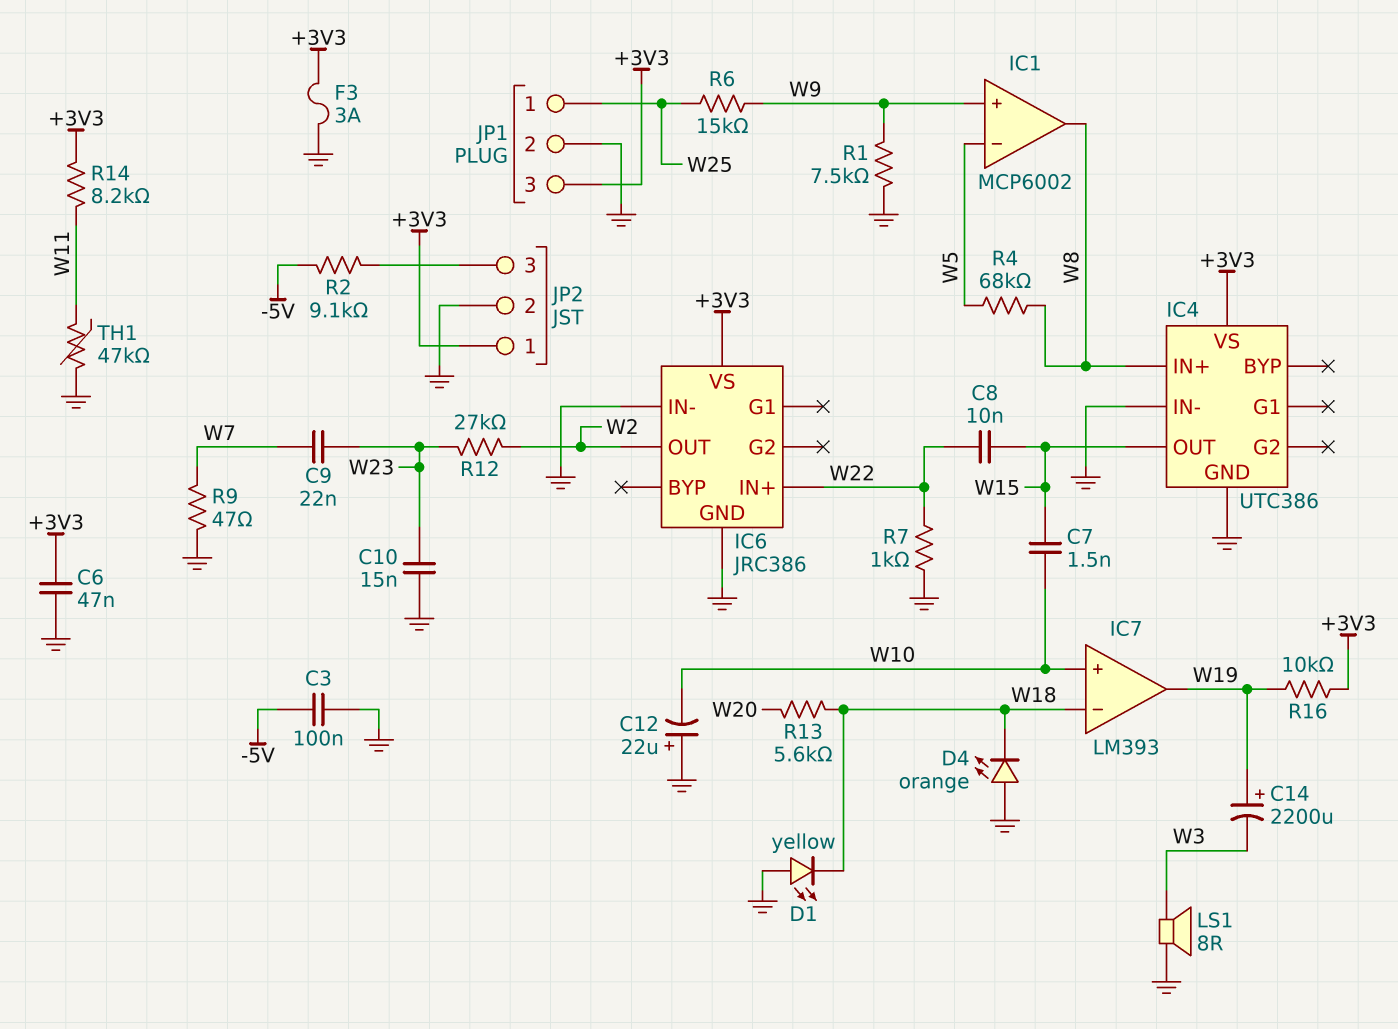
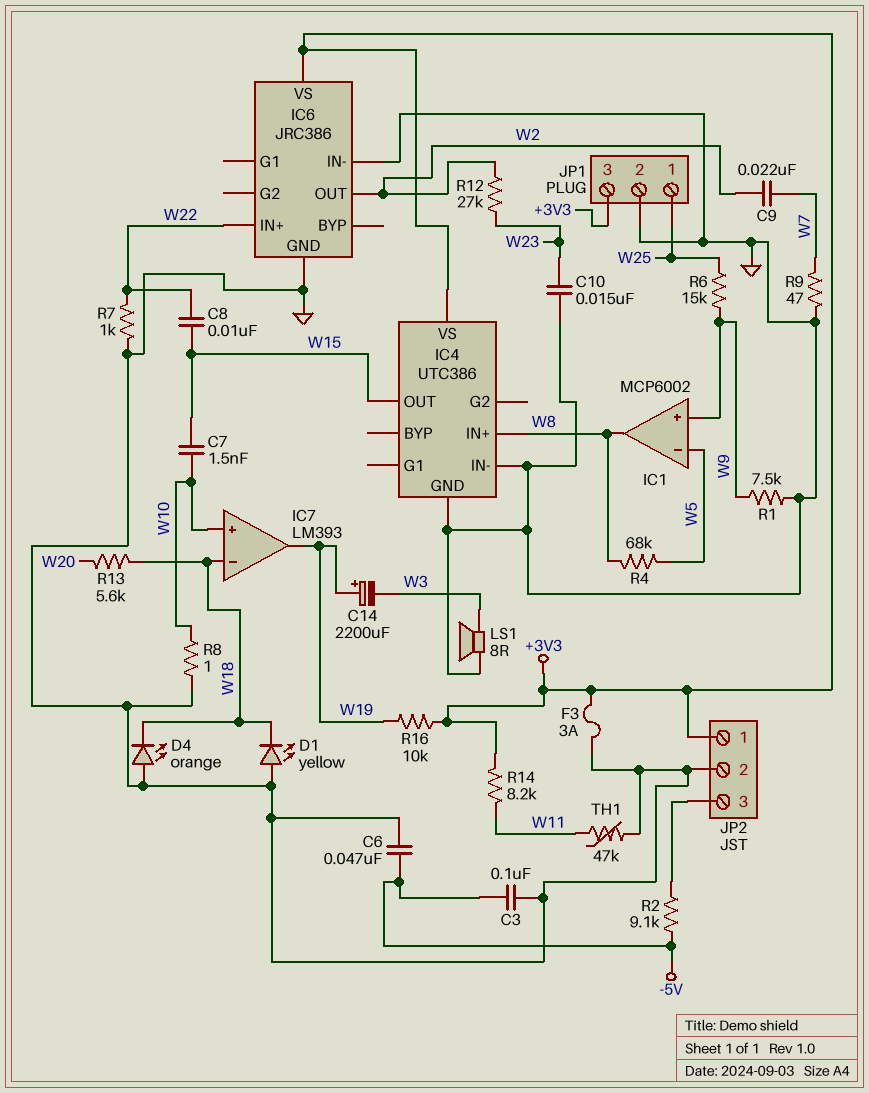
C6: 47nF (+3V3, GND) -> 47nF (-5V, GND)
C9: 22nF (W7, W23) -> 22nF (W2, W7)
C12: 22uF (plus GND, minus W10) -> none
R8: none -> 1 (GND, W10)

